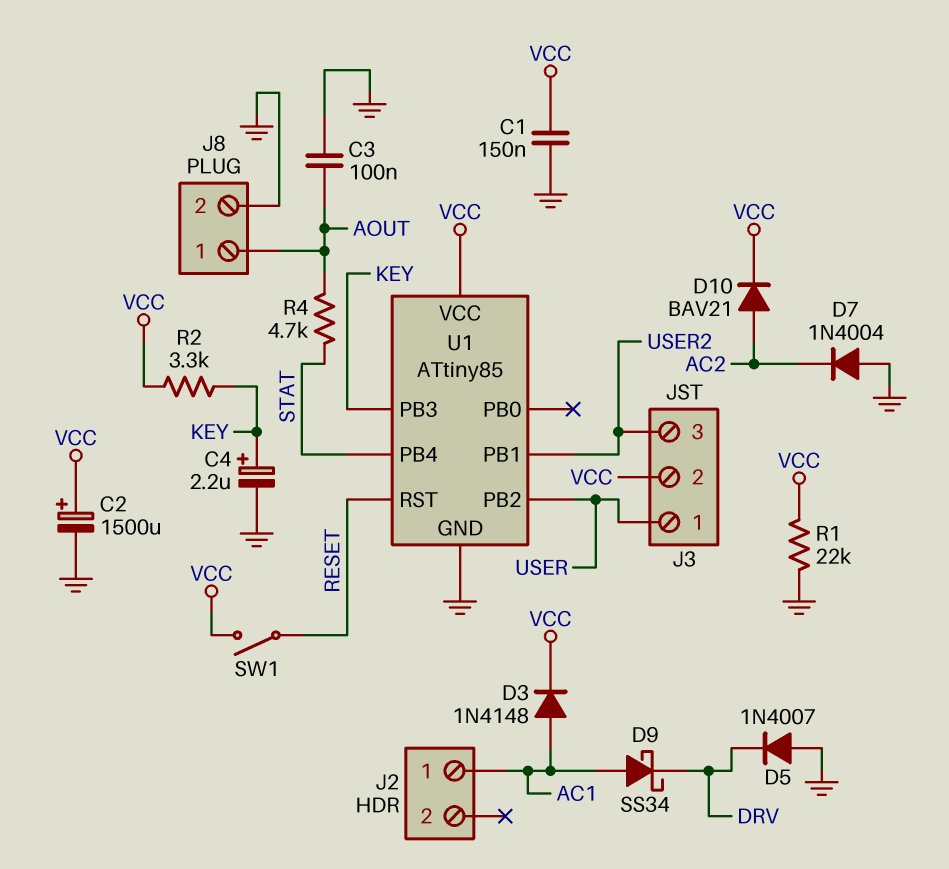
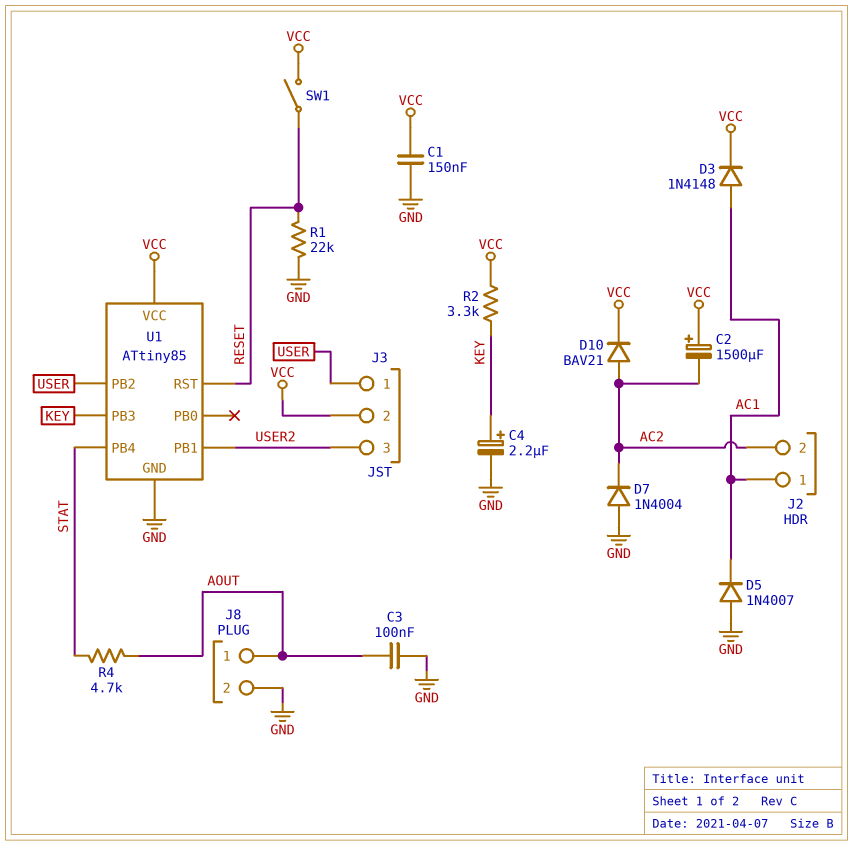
C2: 1500uF (plus VCC, minus GND) -> 1500uF (plus VCC, minus AC2)
D5: diode 1N4007 (A GND, K DRV) -> diode 1N4007 (A GND, K AC1)
D9: schottky SS34 (A AC1, K DRV) -> none
J2 pin 2: none -> AC2
R1: 22k (GND, VCC) -> 22k (GND, RESET)

